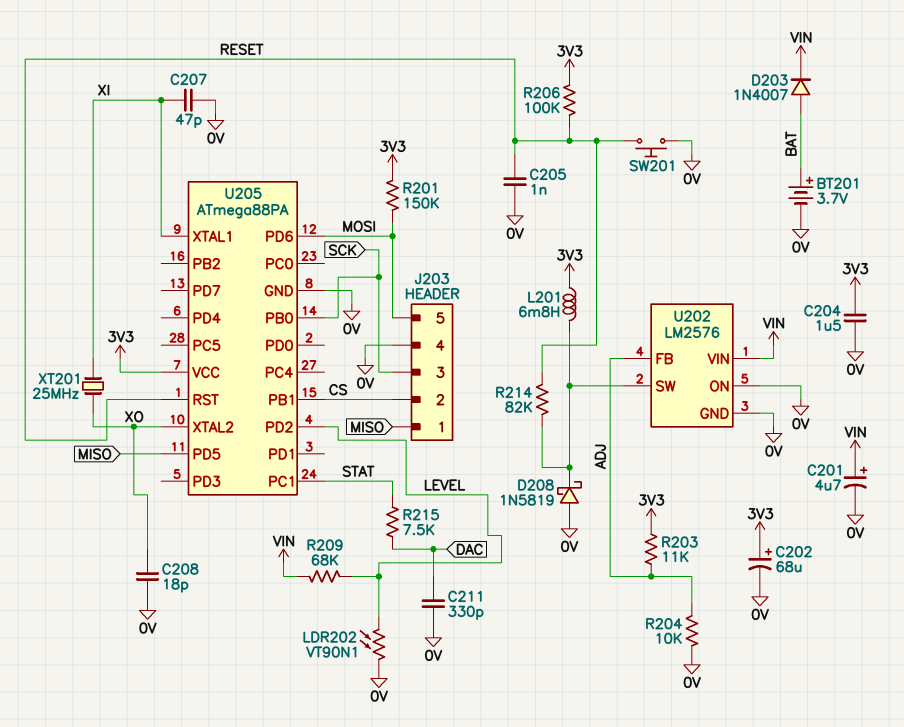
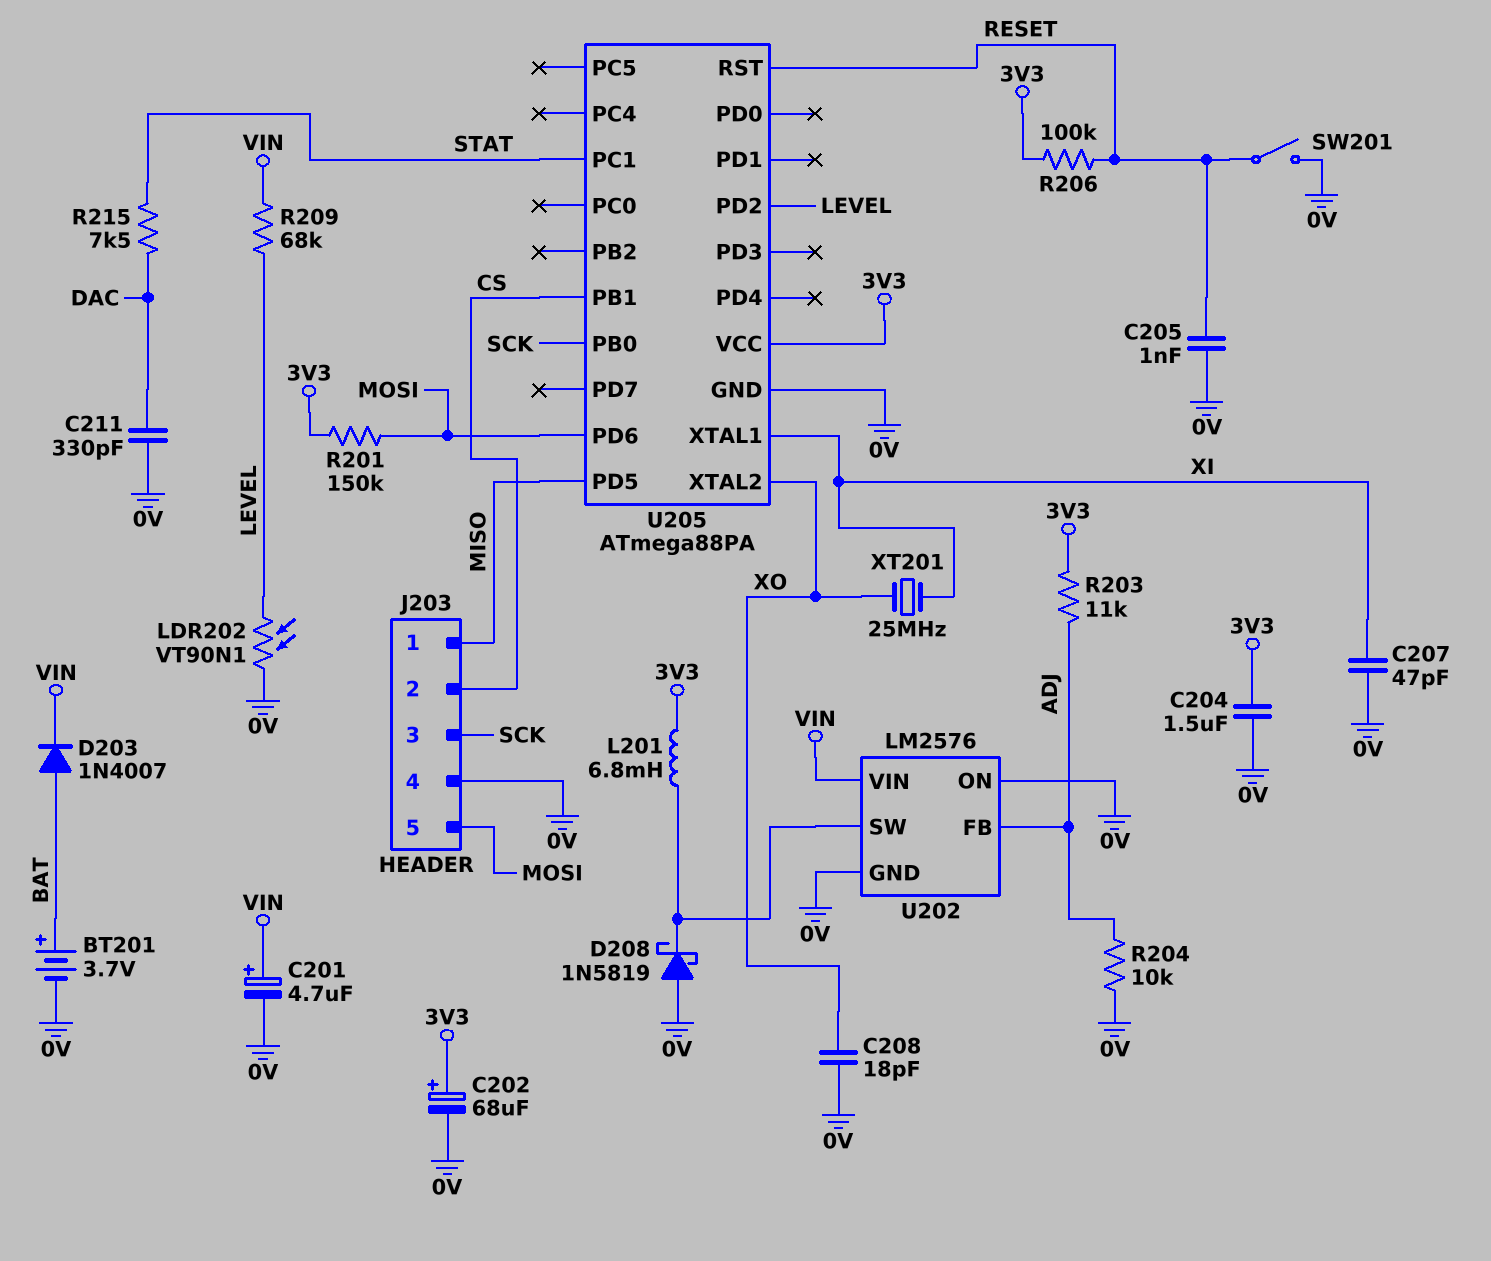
R214: 82k (RESET, U202/SW) -> none
SW201: button (0V, RESET) -> switch (0V, RESET)

